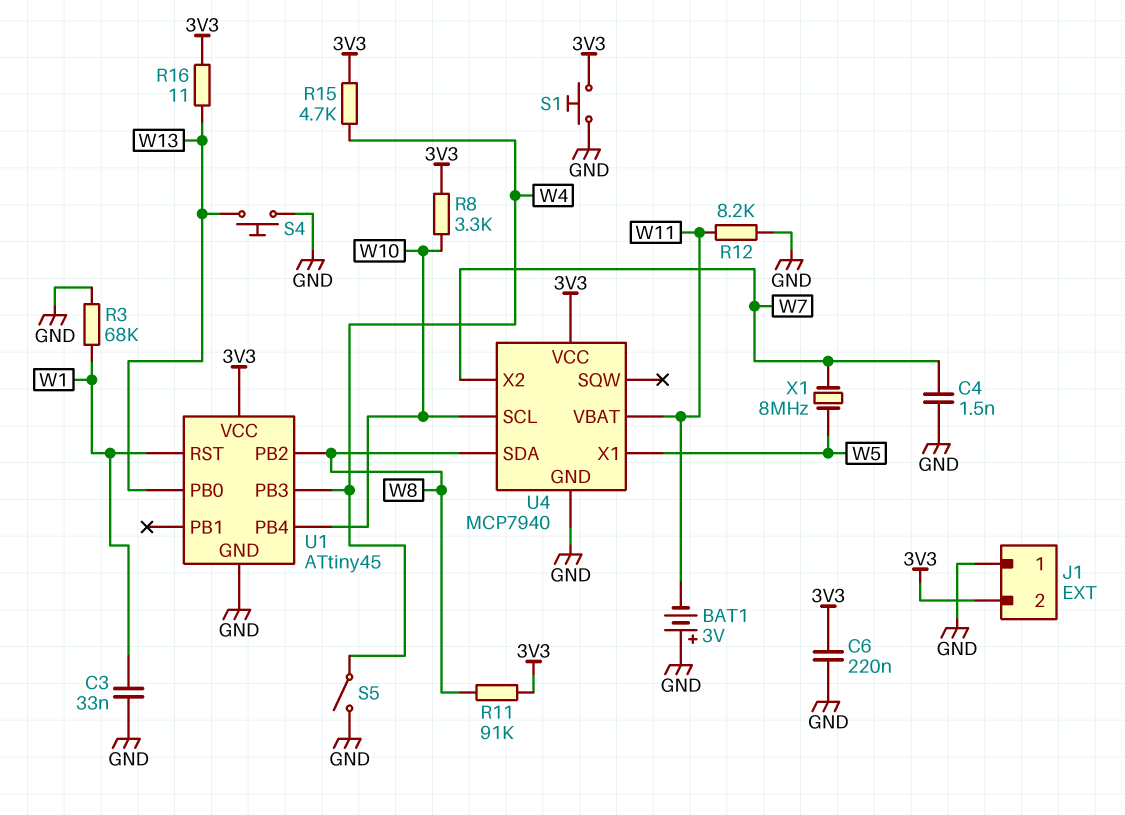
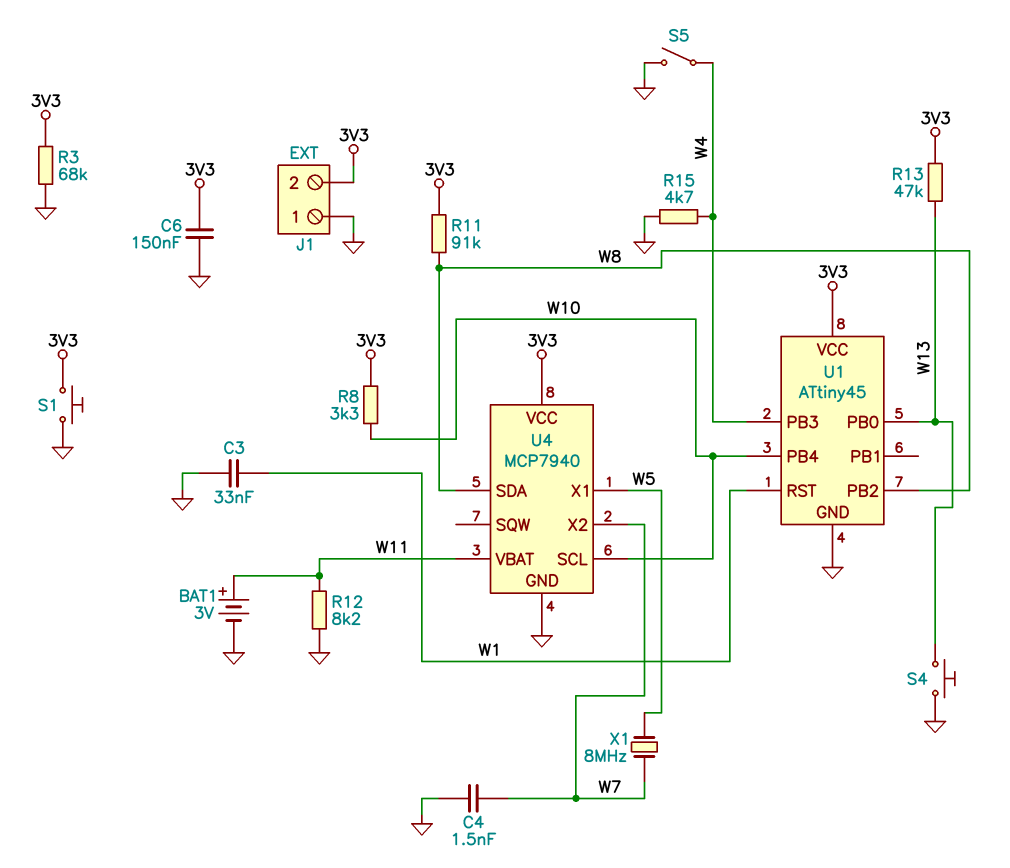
BAT1: 3V (plus GND, minus W11) -> 3V (plus W11, minus GND)
C6: 220nF (3V3, GND) -> 150nF (3V3, GND)
R3: 68k (GND, W1) -> 68k (3V3, GND)
R13: none -> 47k (3V3, W13)
R15: 4.7k (3V3, W4) -> 4.7k (GND, W4)
R16: 11 (3V3, W13) -> none

